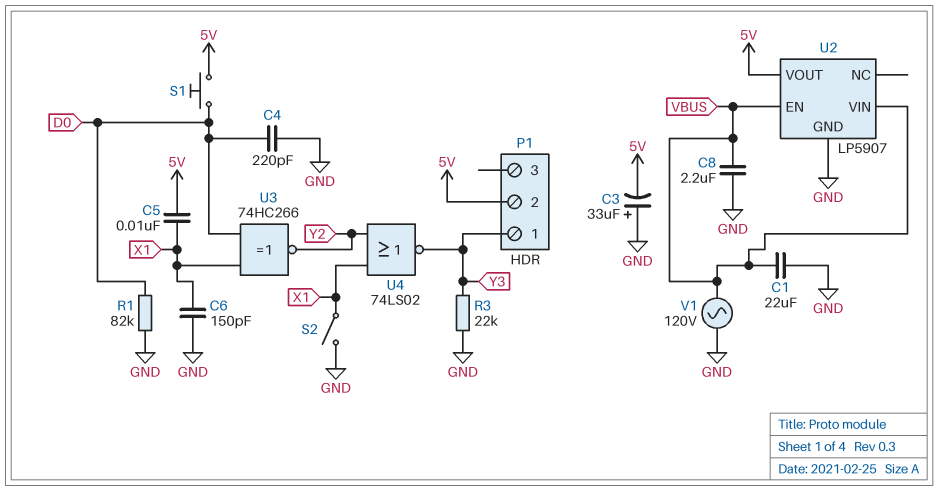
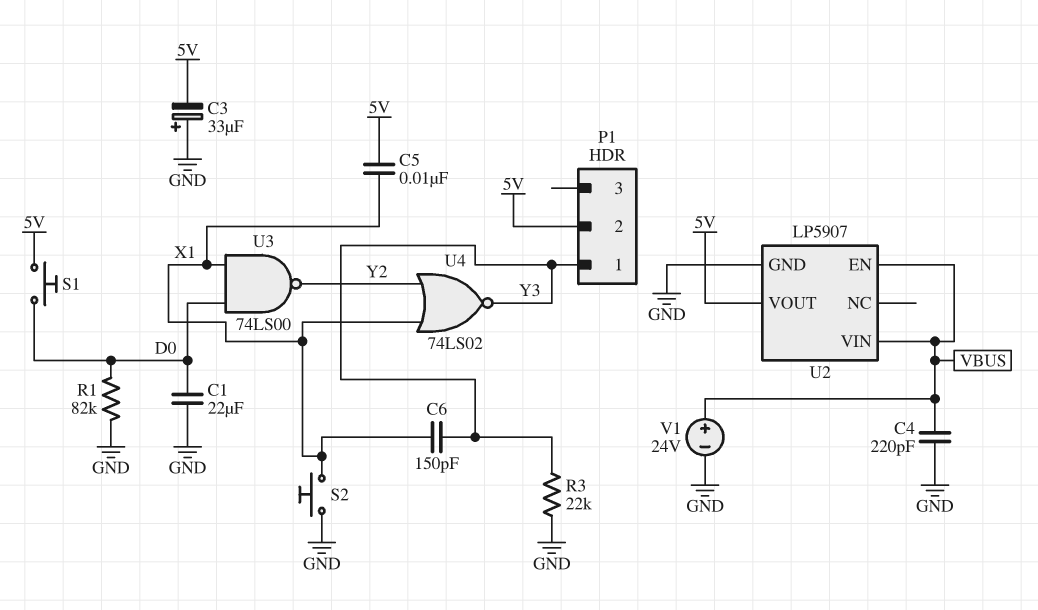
C1: 22uF (GND, VBUS) -> 22uF (D0, GND)
C4: 220pF (D0, GND) -> 220pF (GND, VBUS)
C6: 150pF (GND, X1) -> 150pF (X1, Y3)
C8: 2.2uF (GND, VBUS) -> none
S2: switch (GND, X1) -> button (GND, X1)
U3: XNOR 74HC266 (in D0, in X1, out Y2) -> NAND 74LS00 (in D0, in X1, out Y2)
V1: AC 120V (GND, VBUS) -> 24V (plus VBUS, minus GND)

